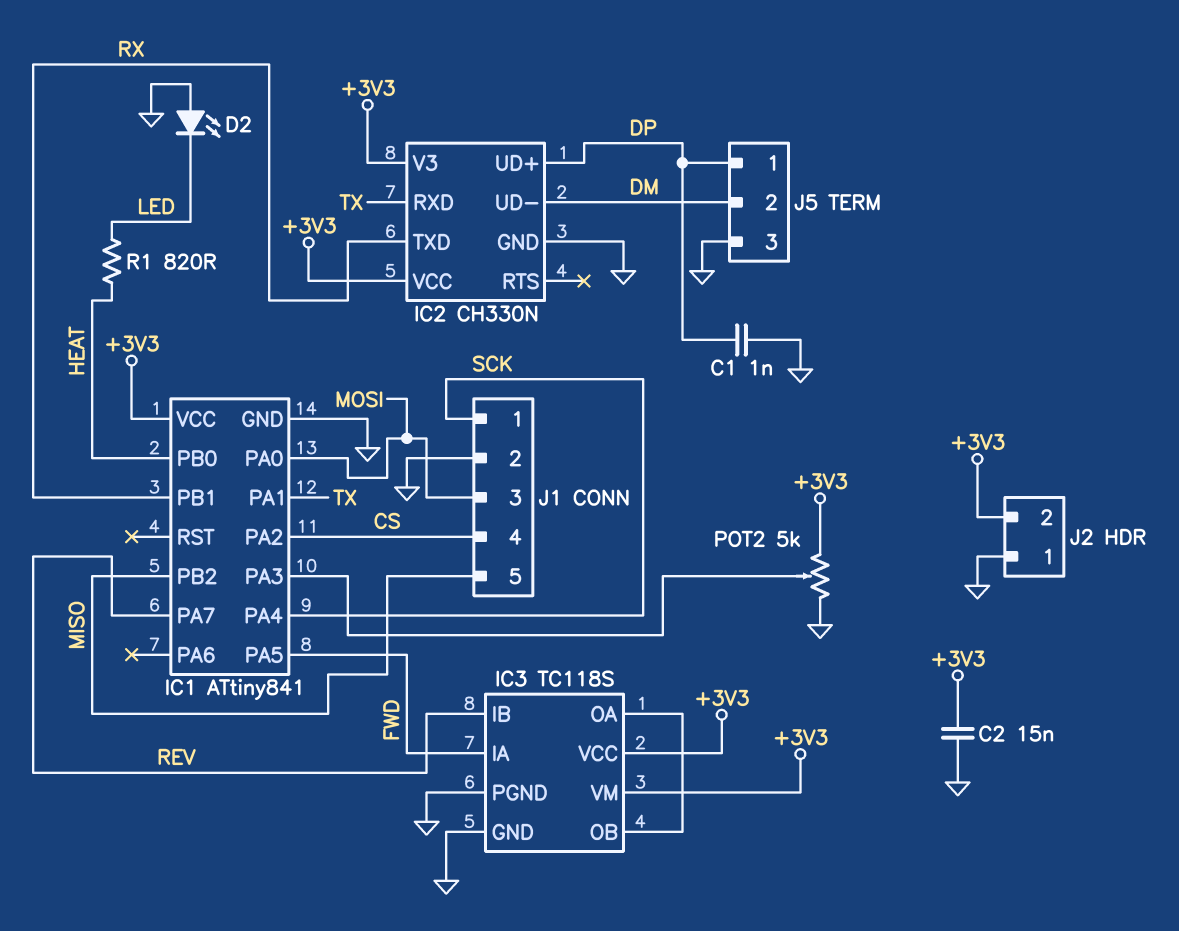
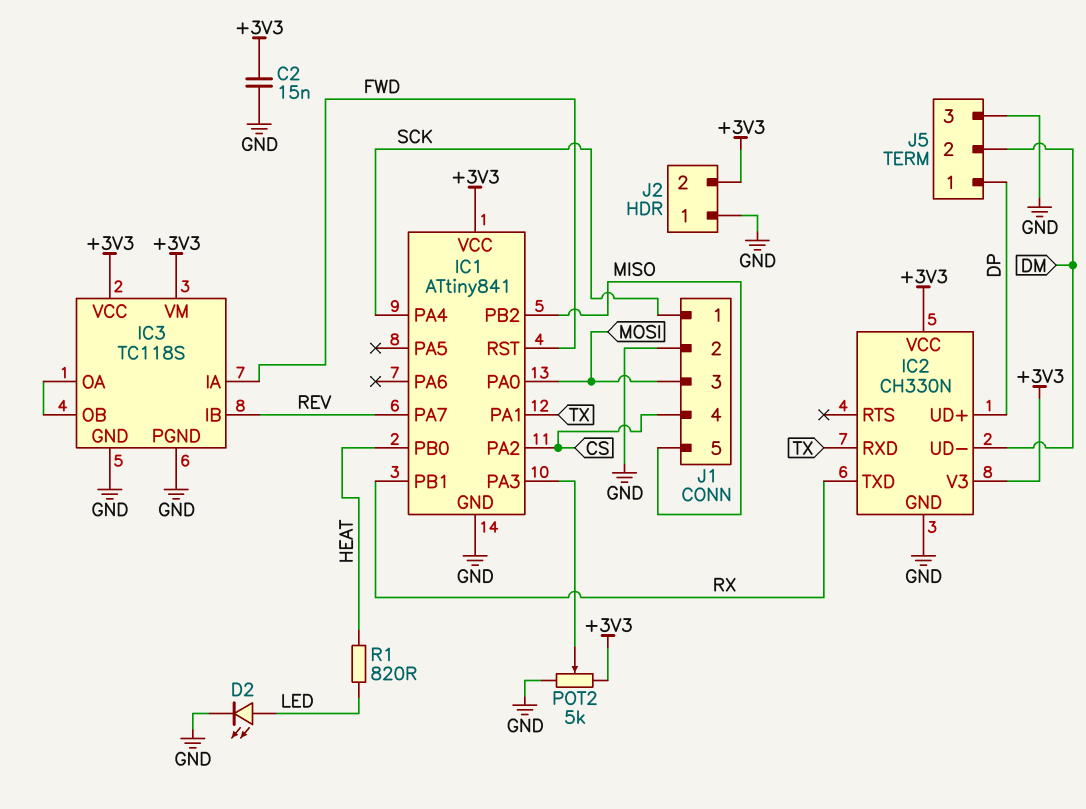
C1: 1nF (DP, GND) -> none
D2: LED (A GND, K LED) -> LED (A LED, K GND)
IC1 pin PA5: FWD -> none
IC1 pin RST: none -> FWD

